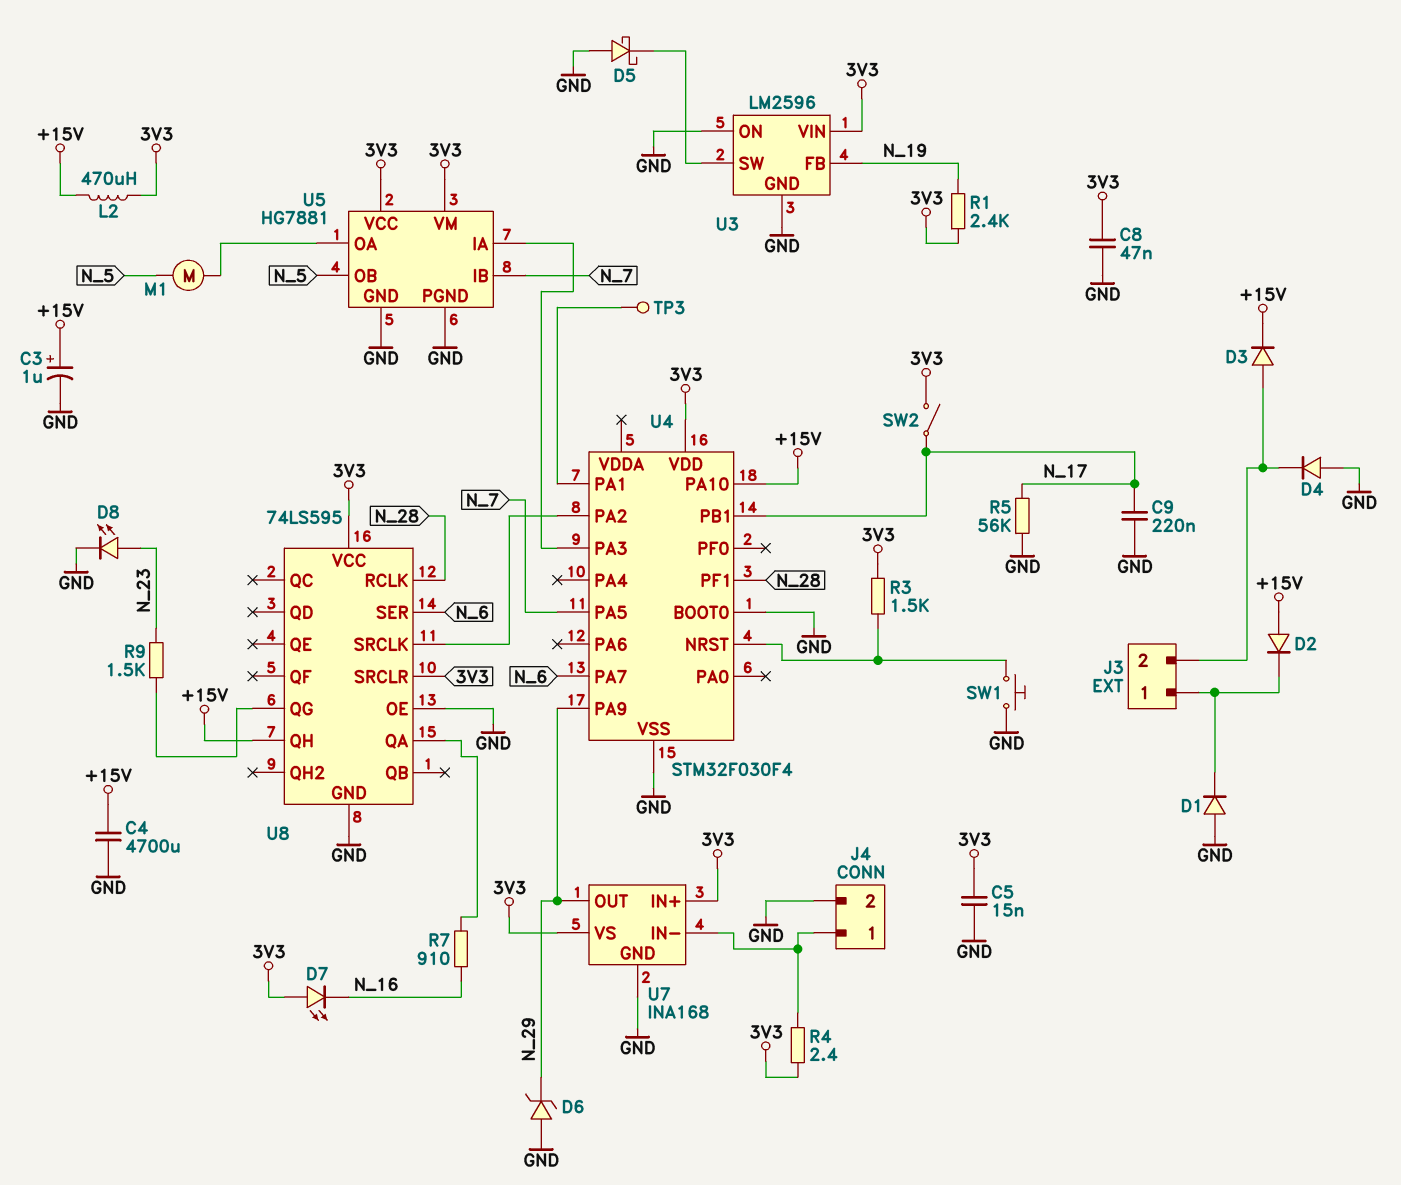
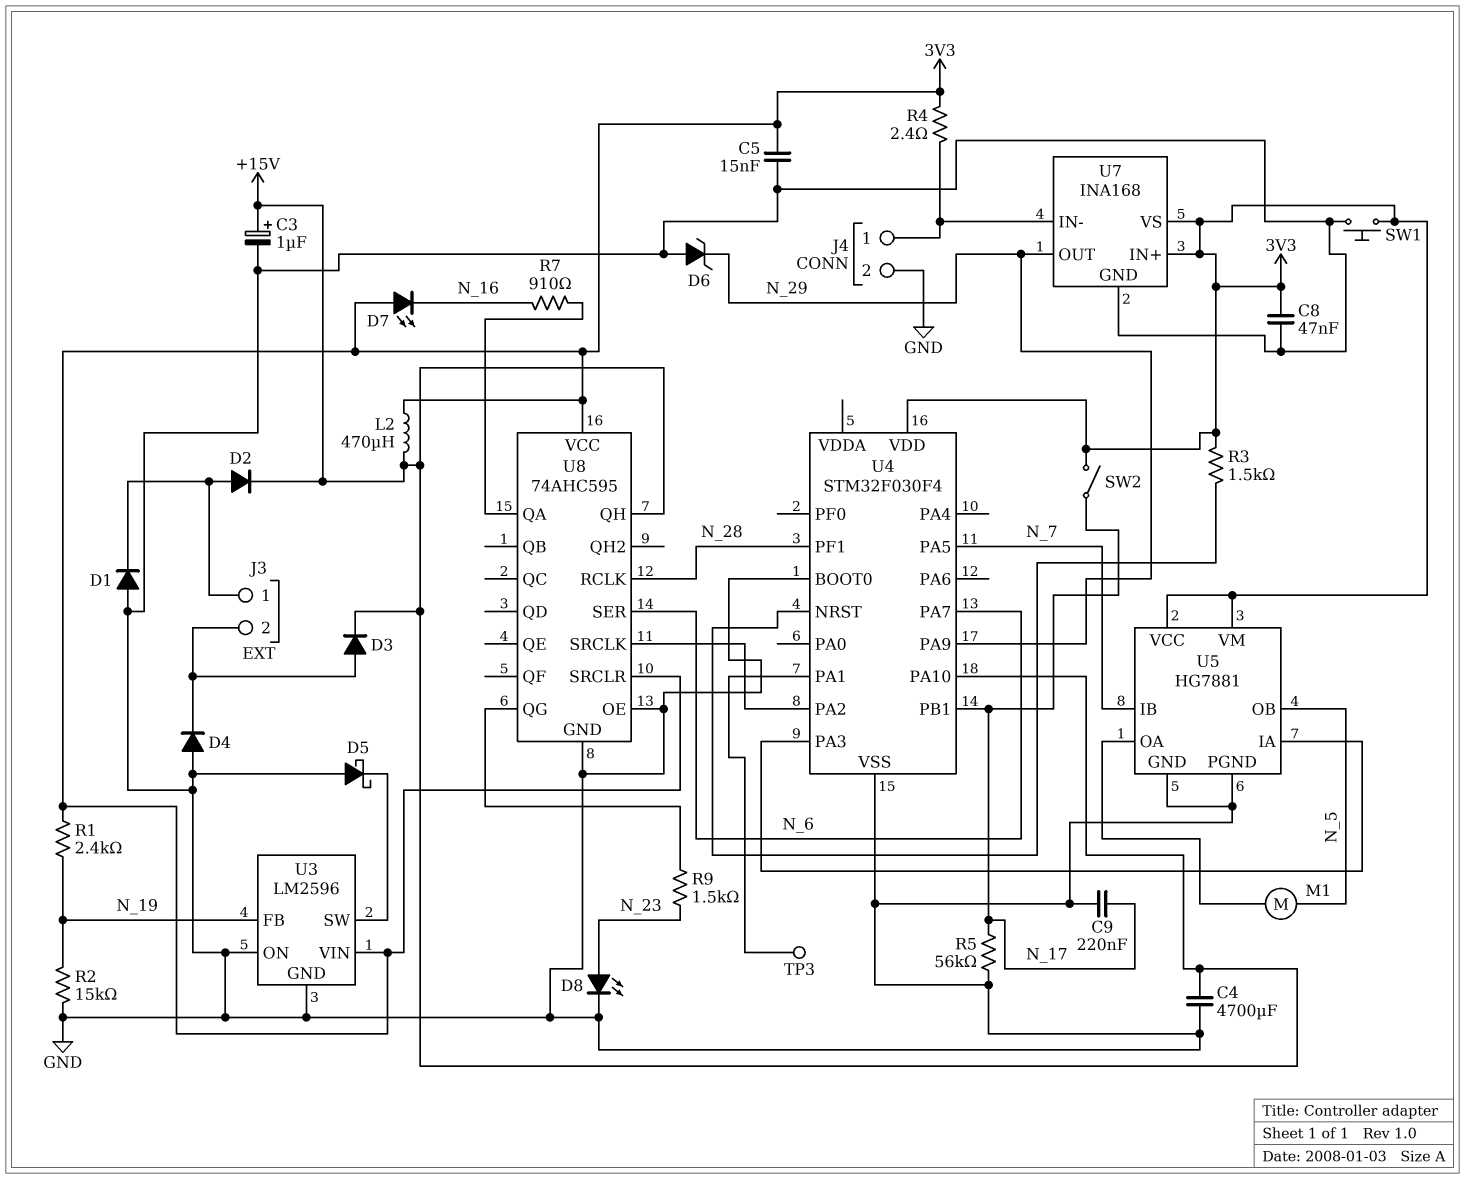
D2: diode (A +15V, K J3/1) -> diode (A J3/1, K +15V)
R2: none -> 15k (GND, N_19)
SW1: button (GND, U4/NRST) -> button (3V3, GND)
U8: 74LS595 -> 74AHC595

